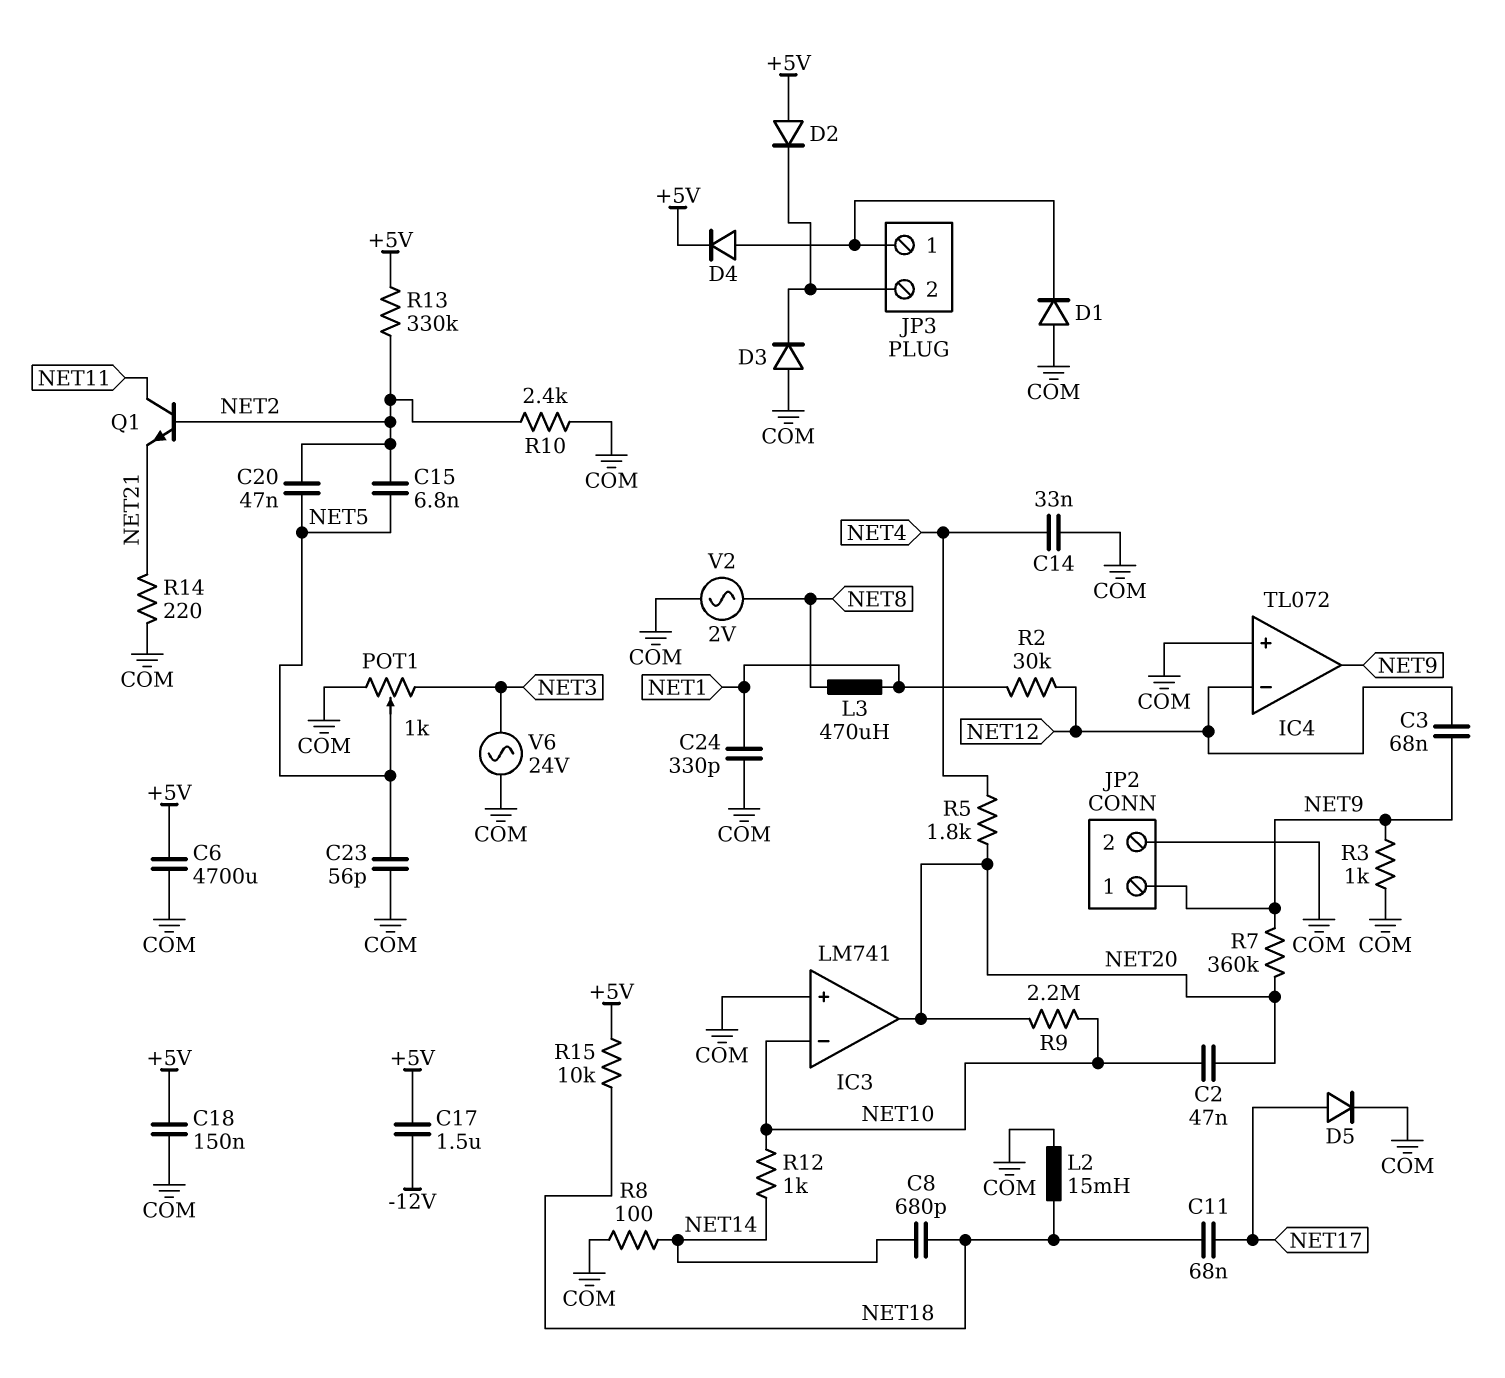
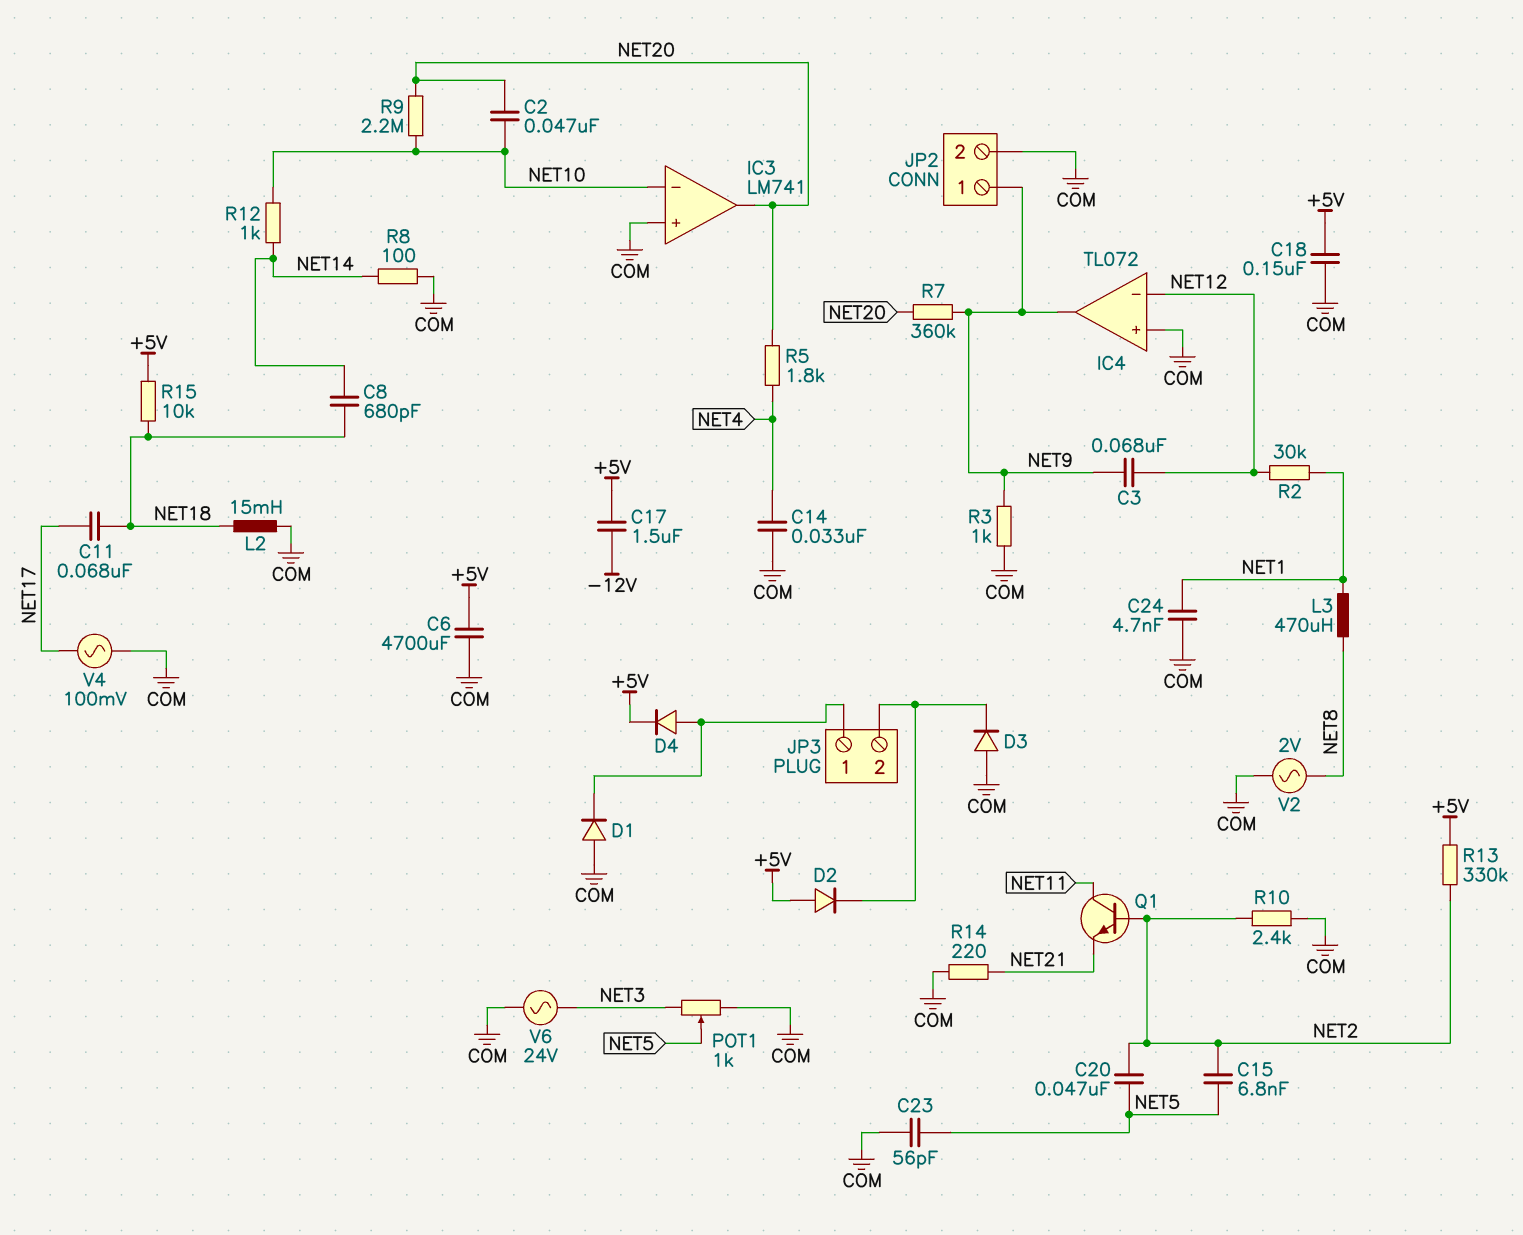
C24: 330pF (COM, NET1) -> 4.7nF (COM, NET1)
D5: diode (A NET17, K COM) -> none
V4: none -> AC 100mV (COM, NET17)

